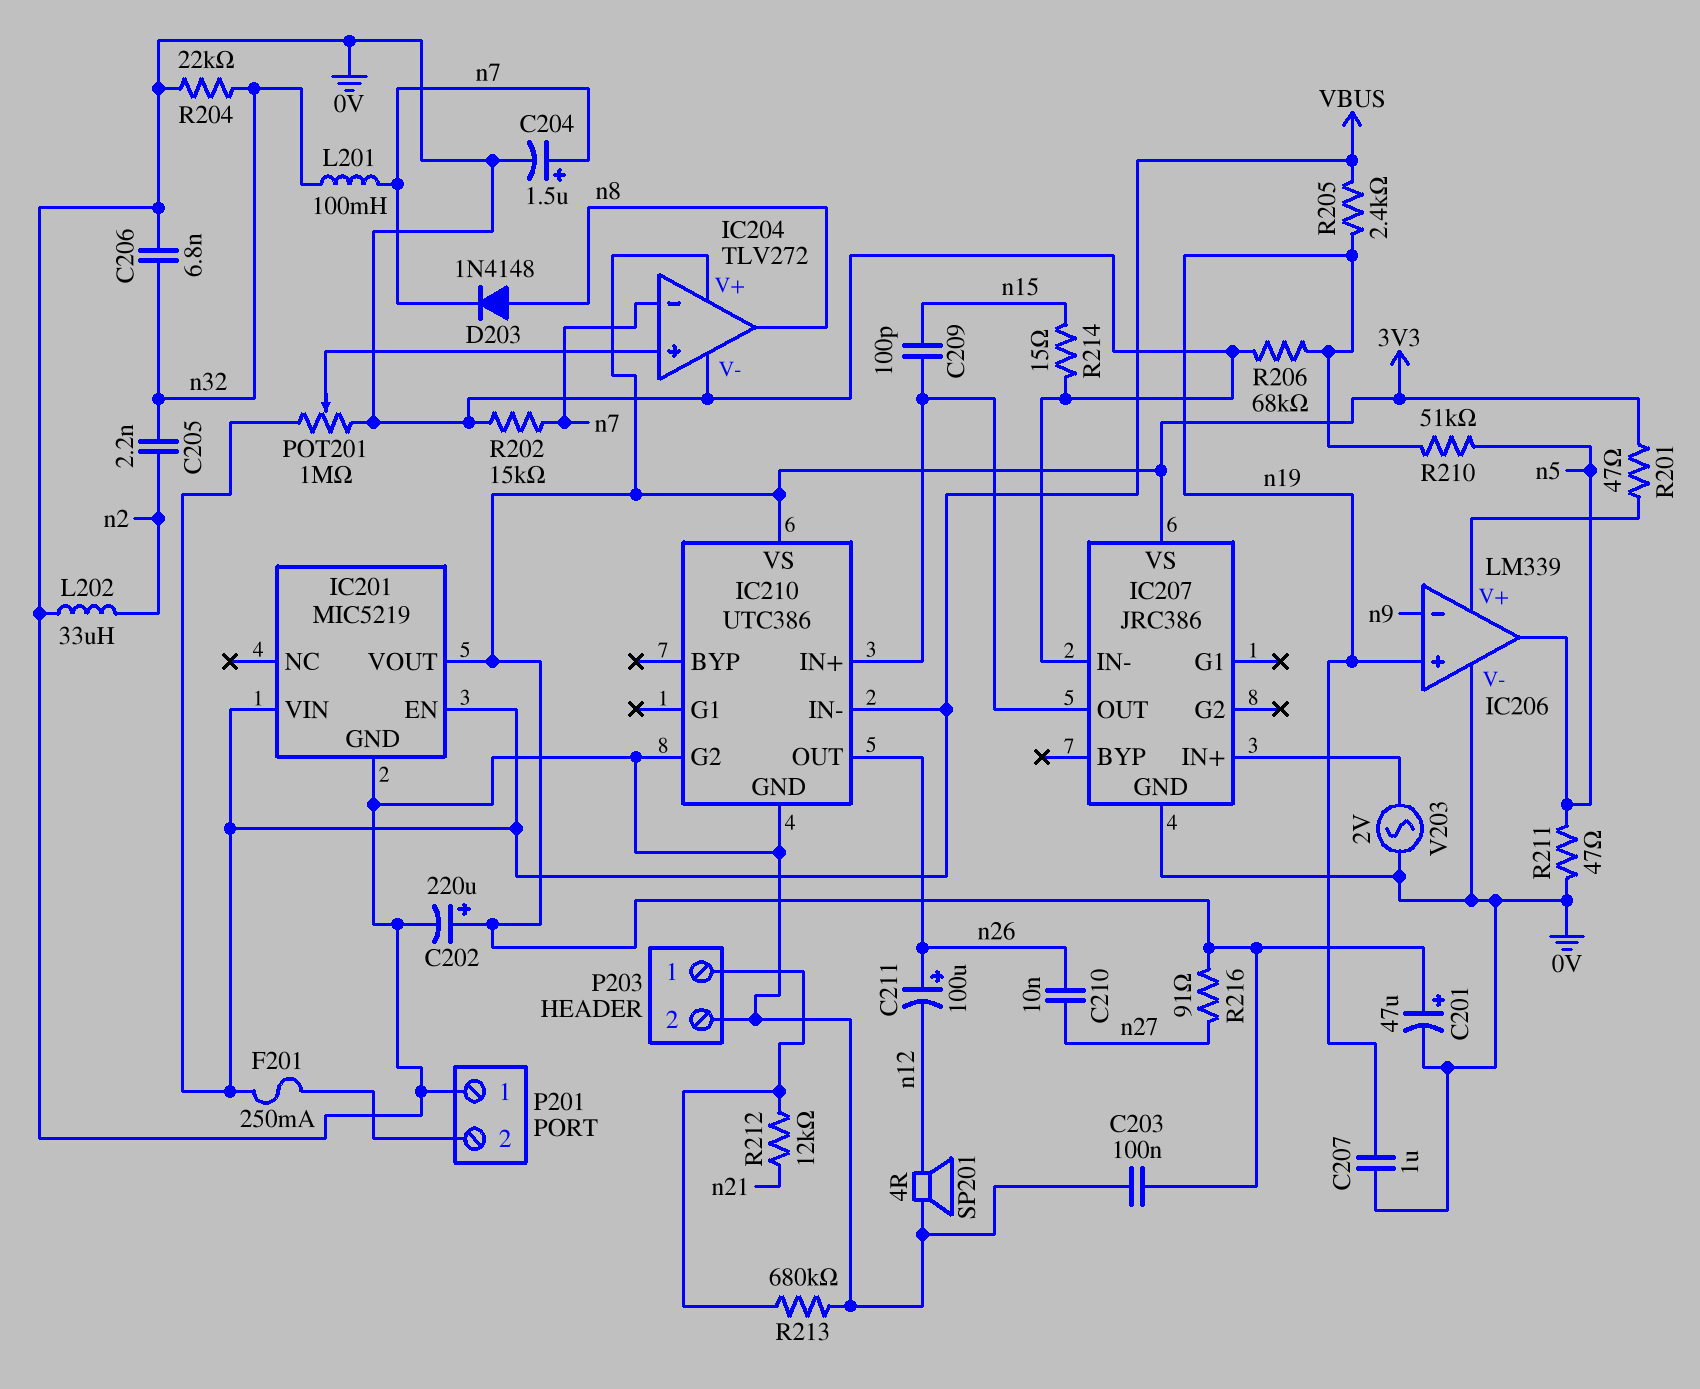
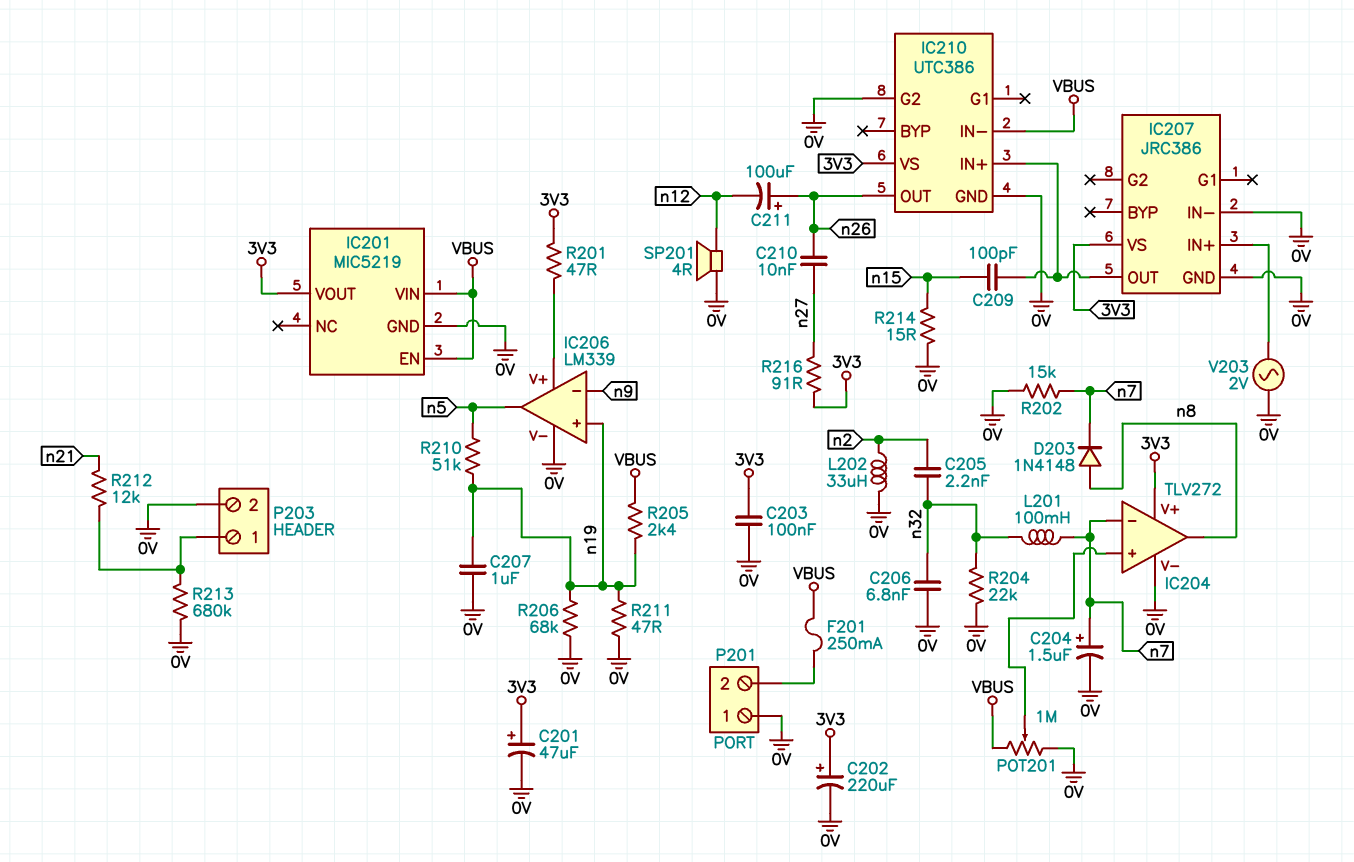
R211: 47 (0V, n5) -> 47 (0V, n19)

